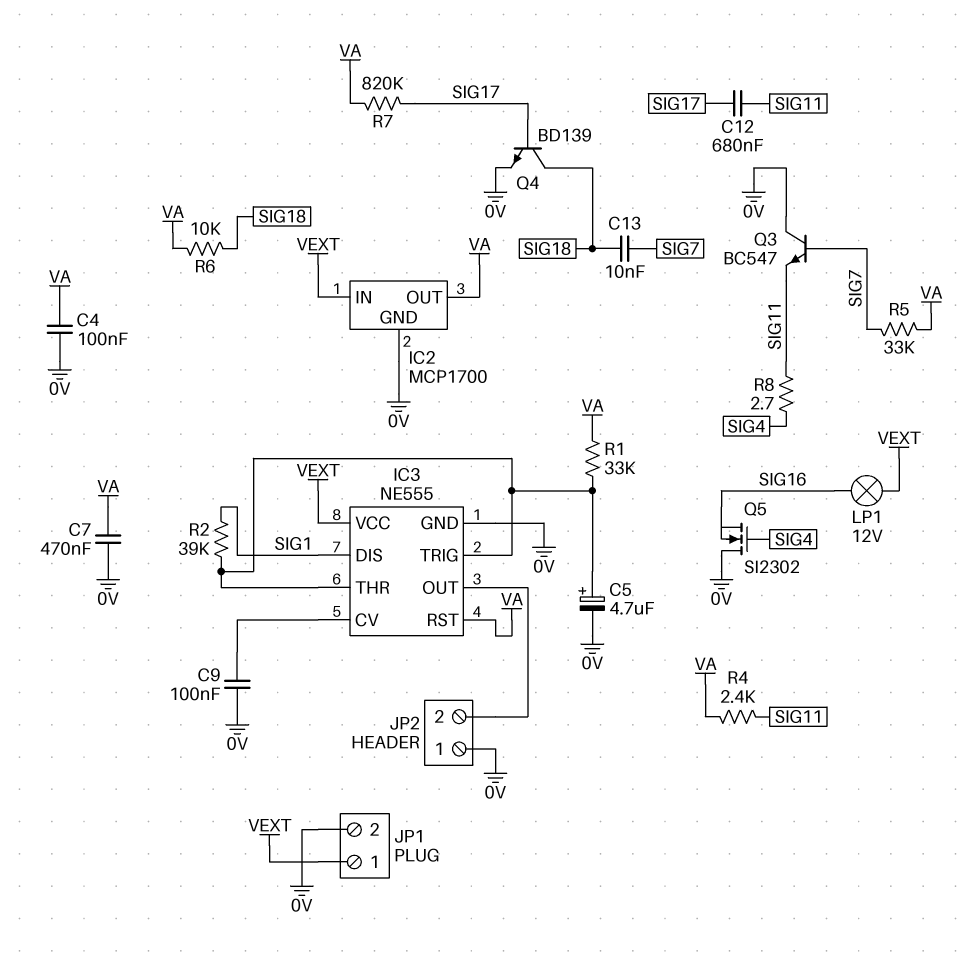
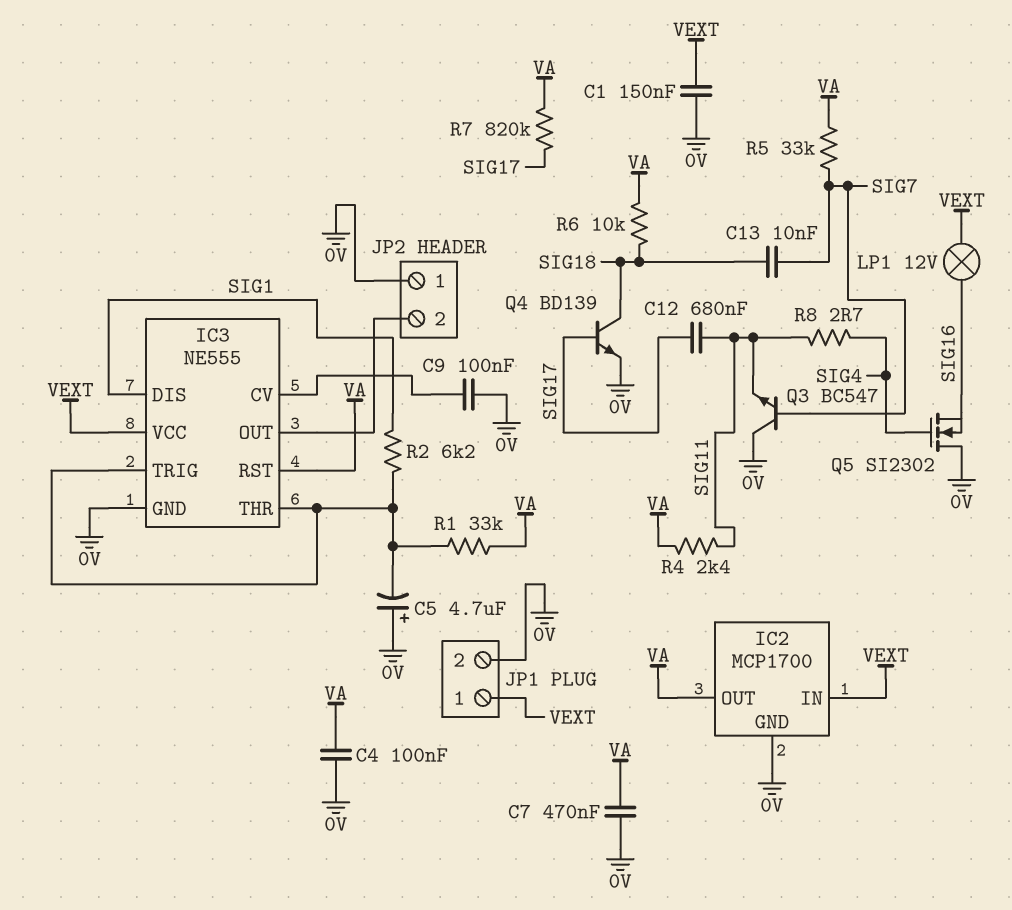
C1: none -> 150nF (0V, VEXT)
C5: 4.7uF (plus IC3/THR, minus 0V) -> 4.7uF (plus 0V, minus IC3/THR)
R2: 39k (IC3/THR, SIG1) -> 6.2k (IC3/THR, SIG1)

